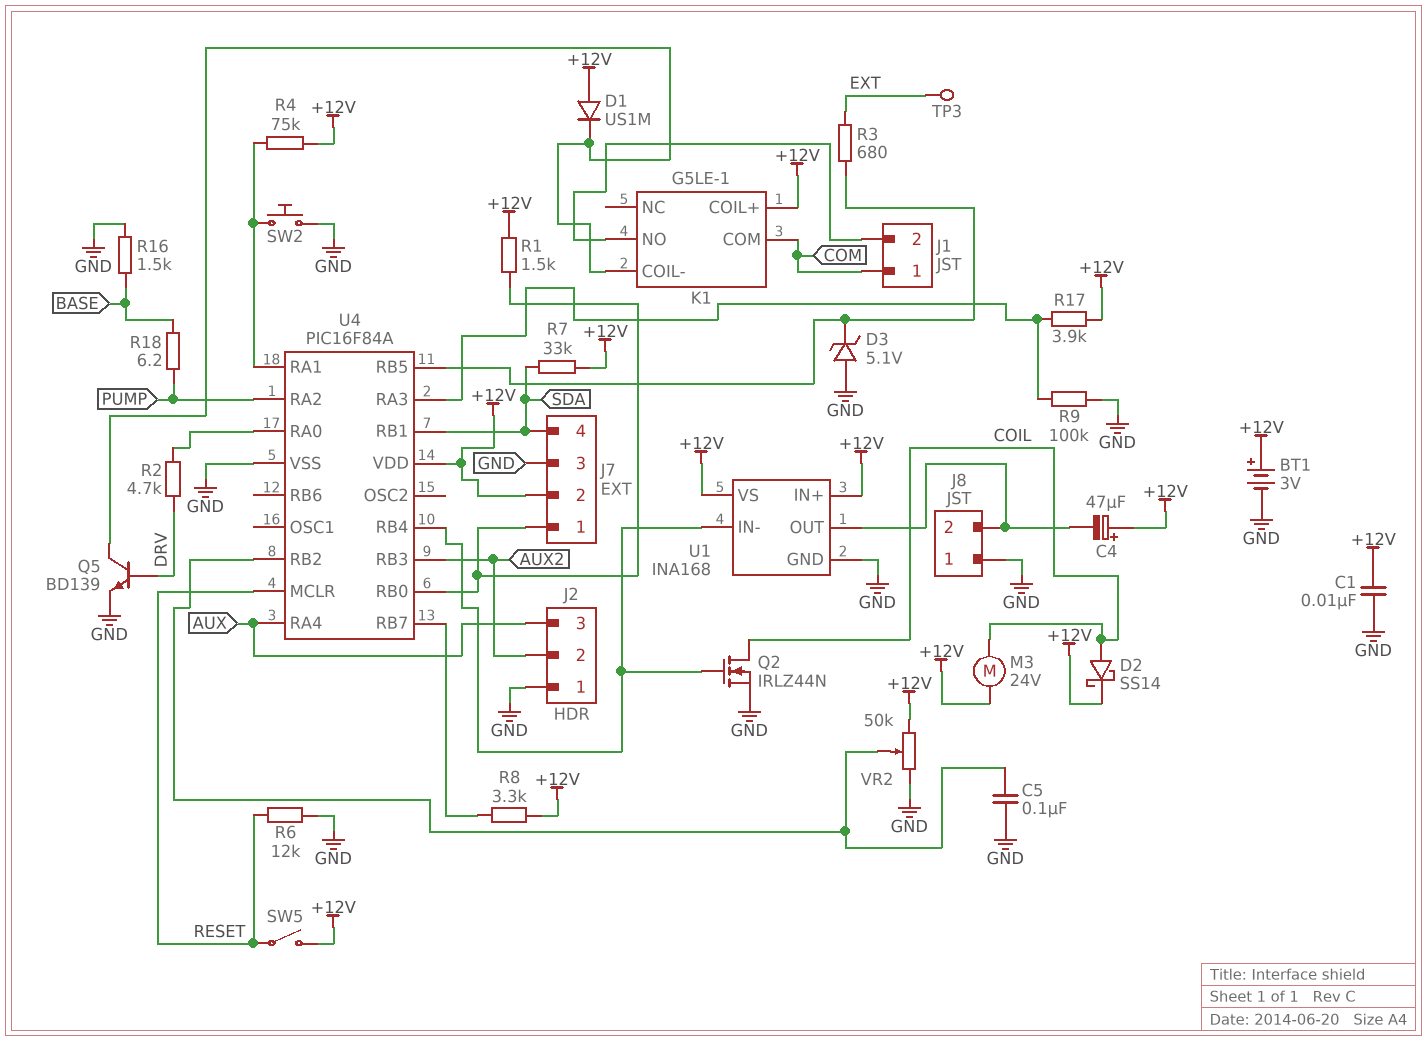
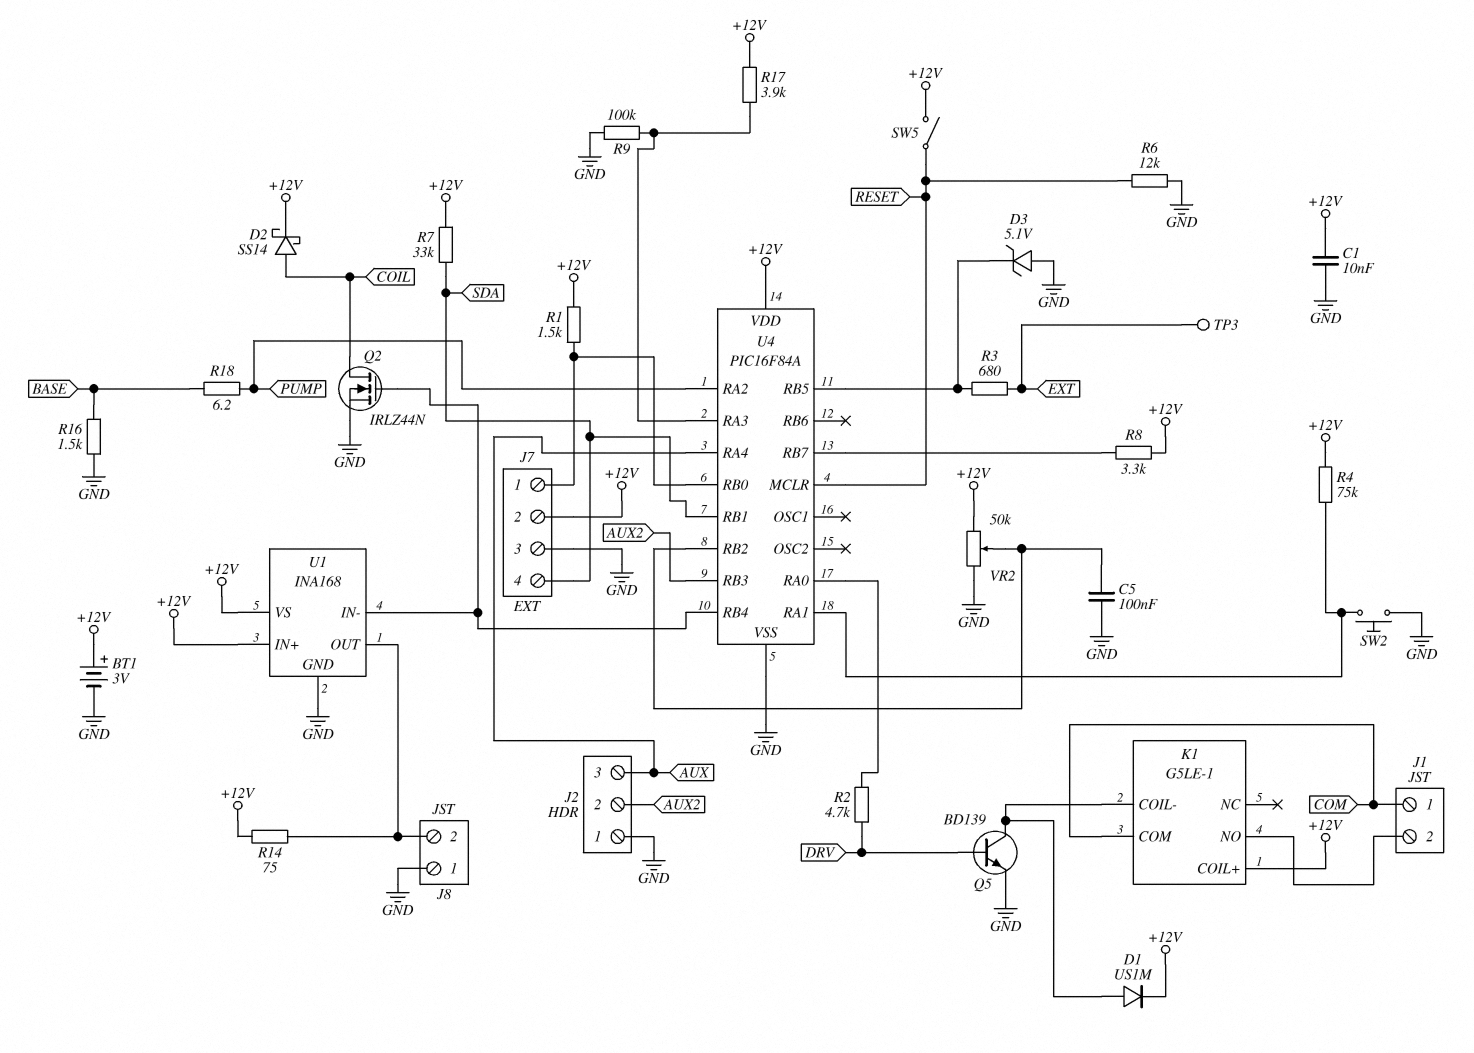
C4: 47uF (plus +12V, minus J8/2) -> none
D1: diode US1M (A +12V, K K1/COIL-) -> diode US1M (A K1/COIL-, K +12V)
M3: motor 24V (+12V, COIL) -> none
R14: none -> 75 (+12V, J8/2)

